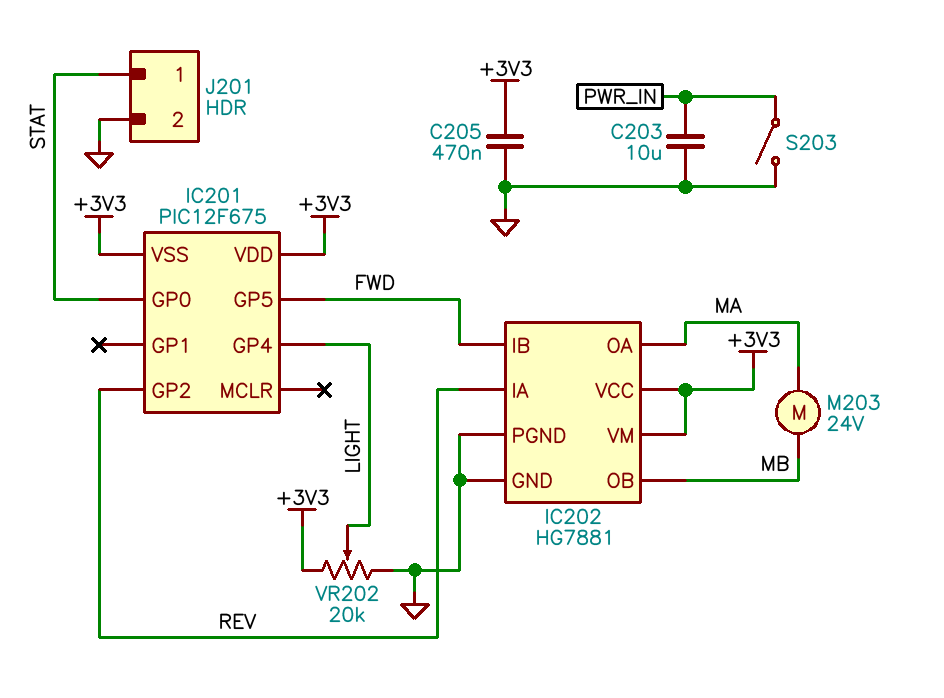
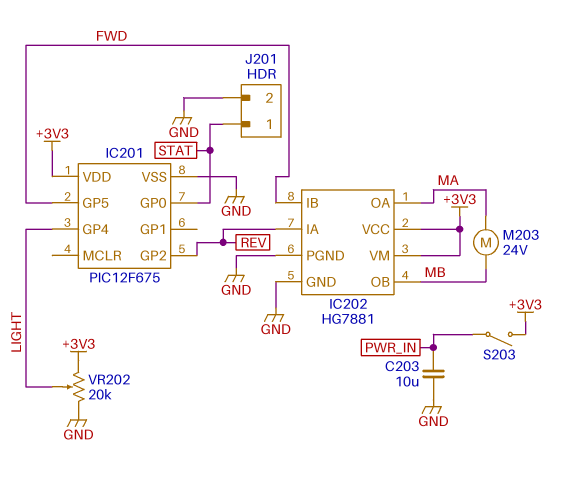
C205: 470nF (+3V3, GND) -> none
IC201 pin VSS: +3V3 -> GND
S203: switch (GND, PWR_IN) -> switch (+3V3, PWR_IN)

